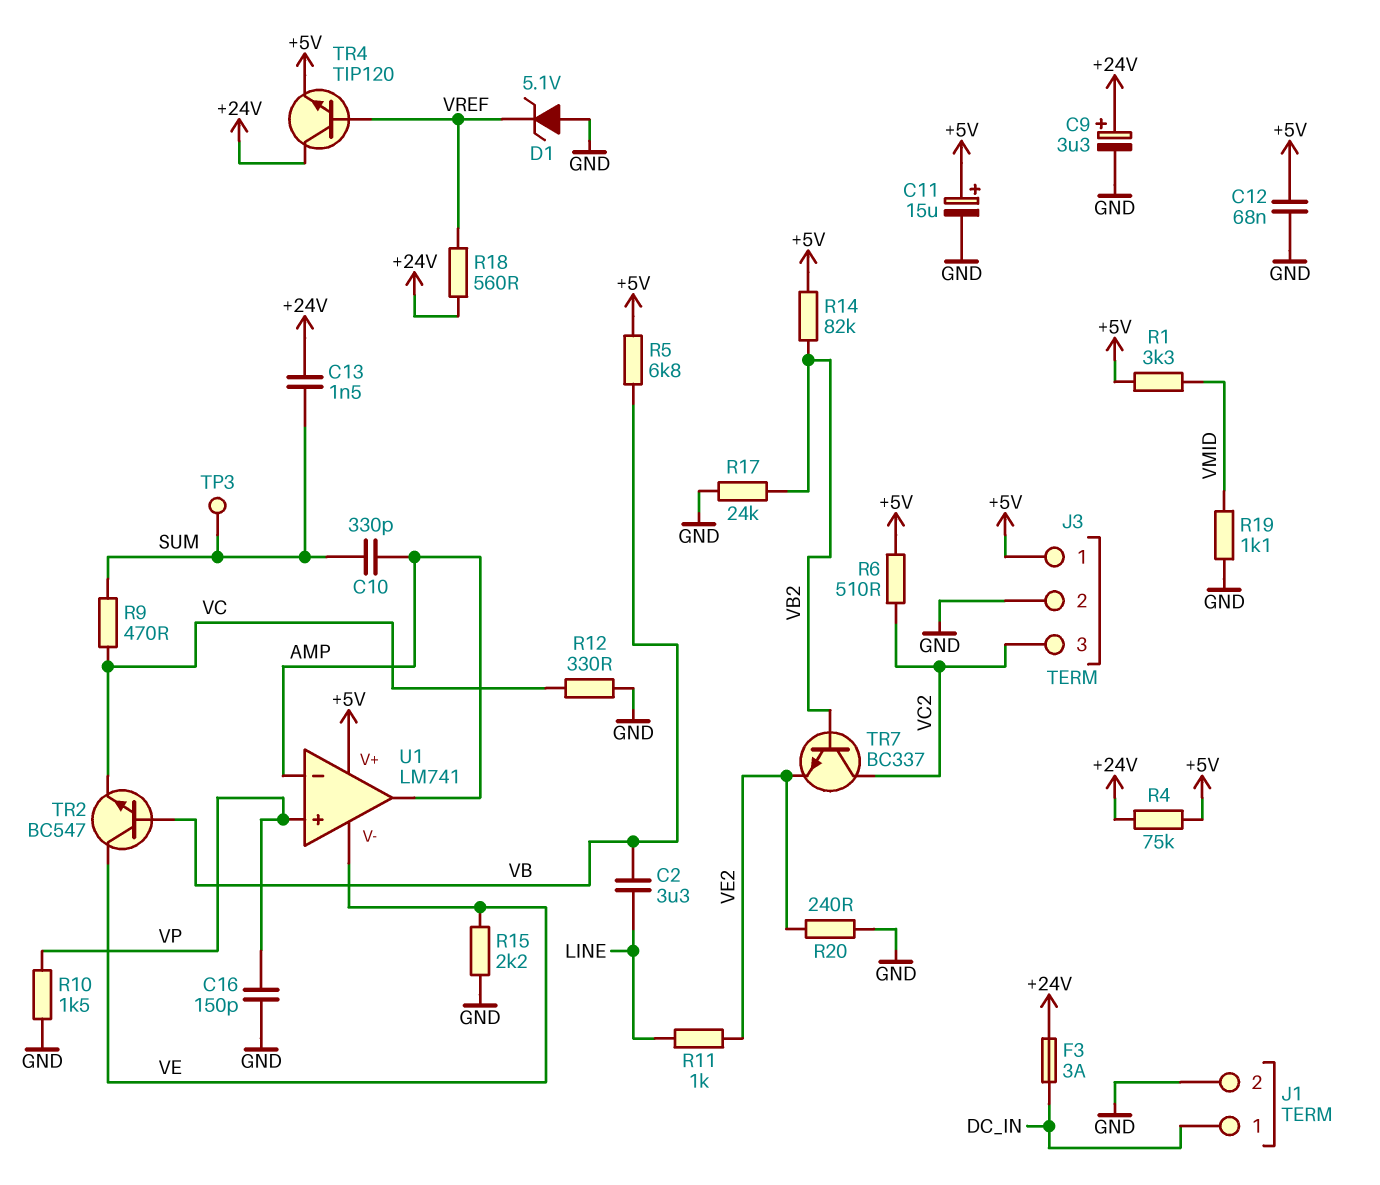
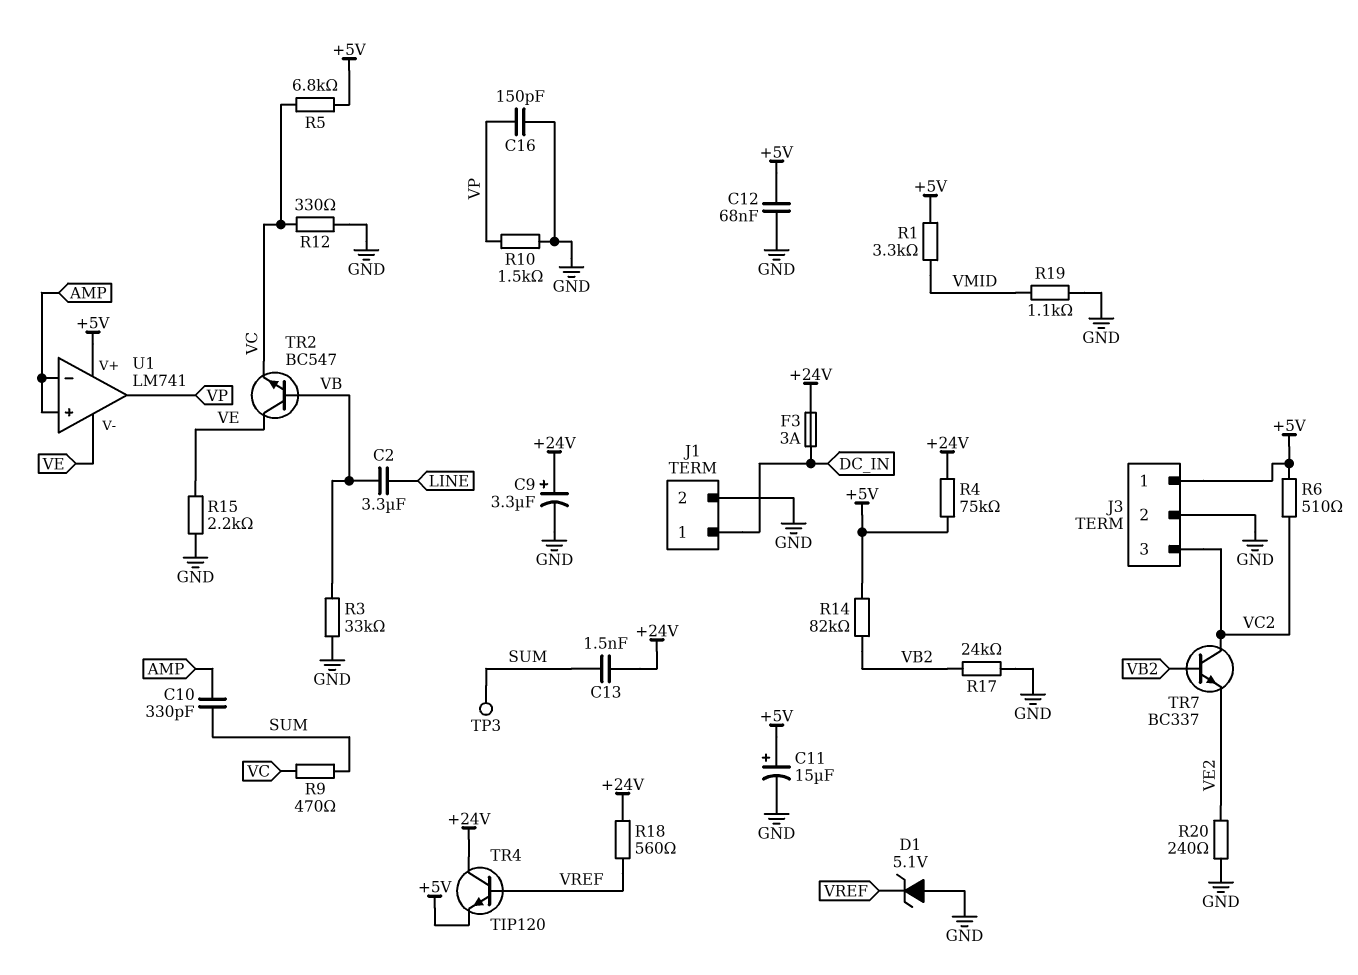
R3: none -> 33k (GND, VB)
R5: 6.8k (+5V, VB) -> 6.8k (+5V, VC)
R11: 1k (LINE, VE2) -> none
U1 pin in+: VP -> AMP
U1 pin out: AMP -> VP

